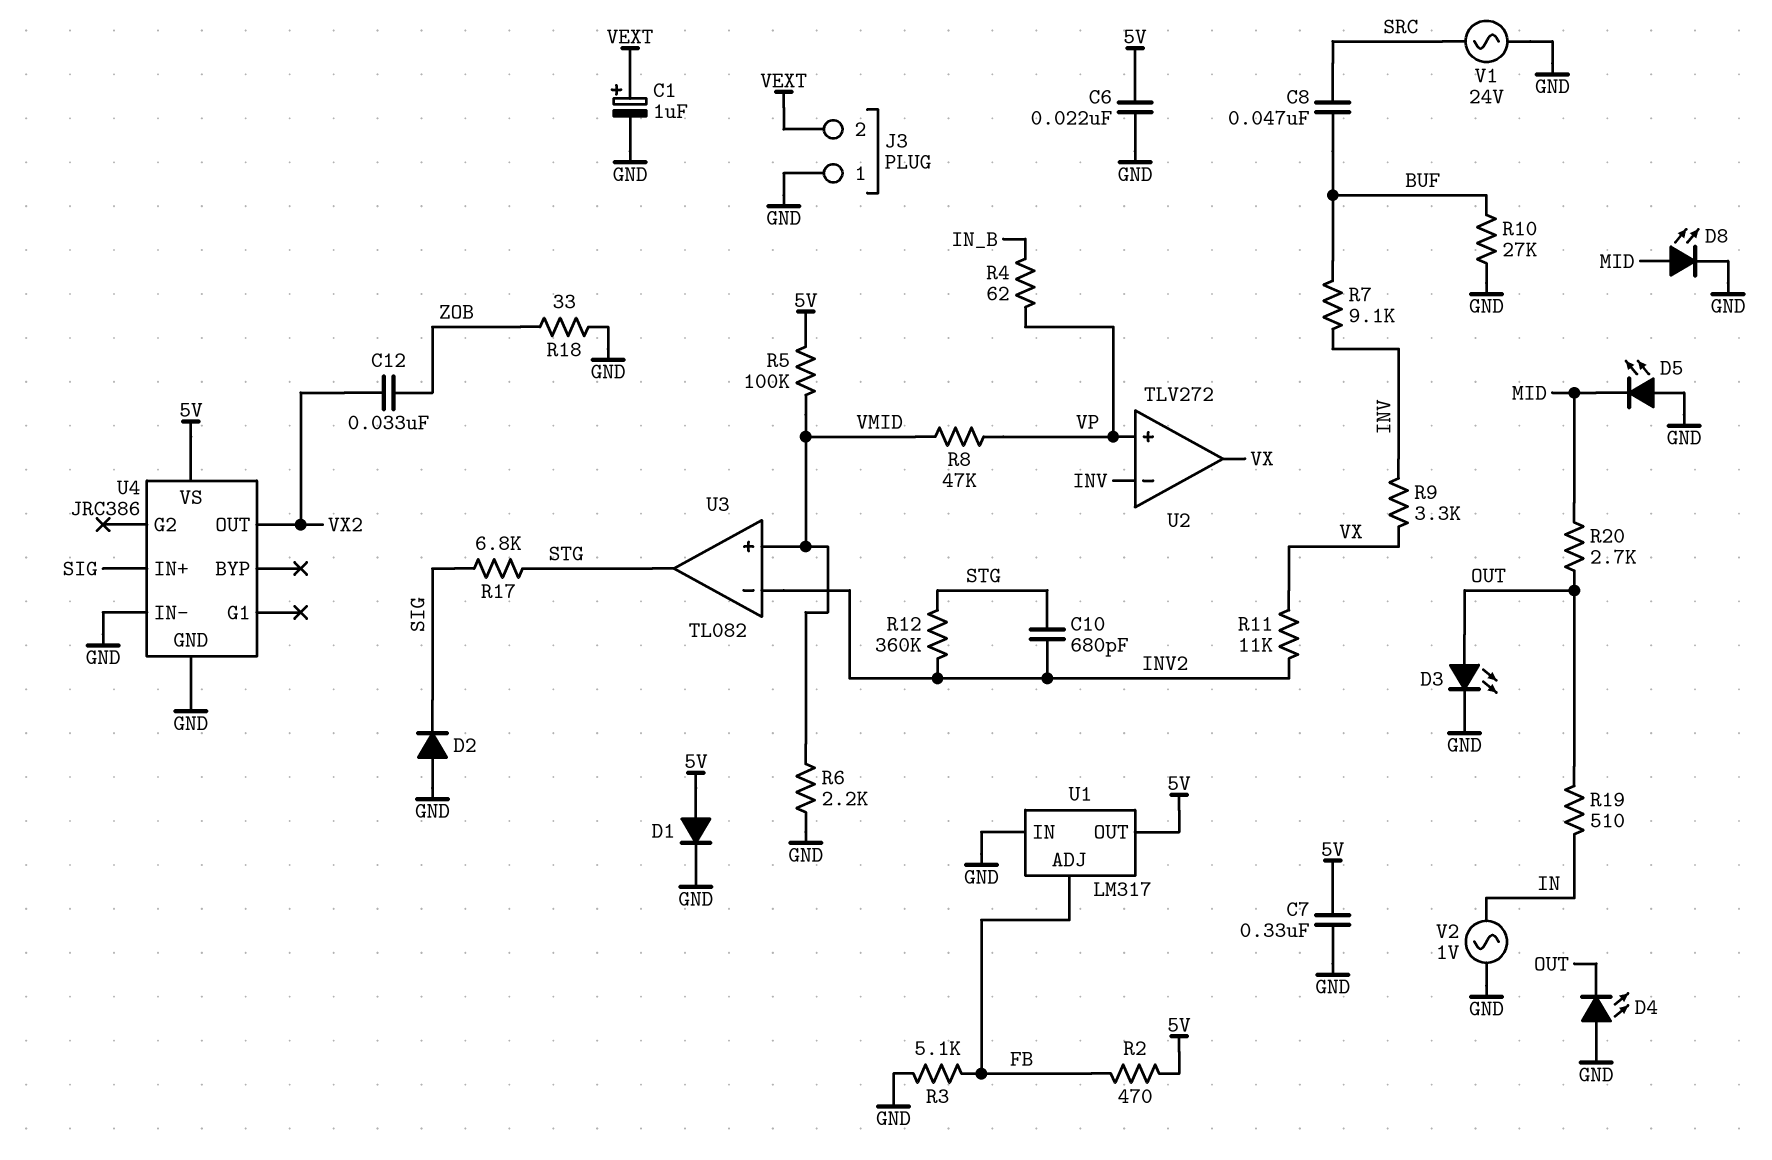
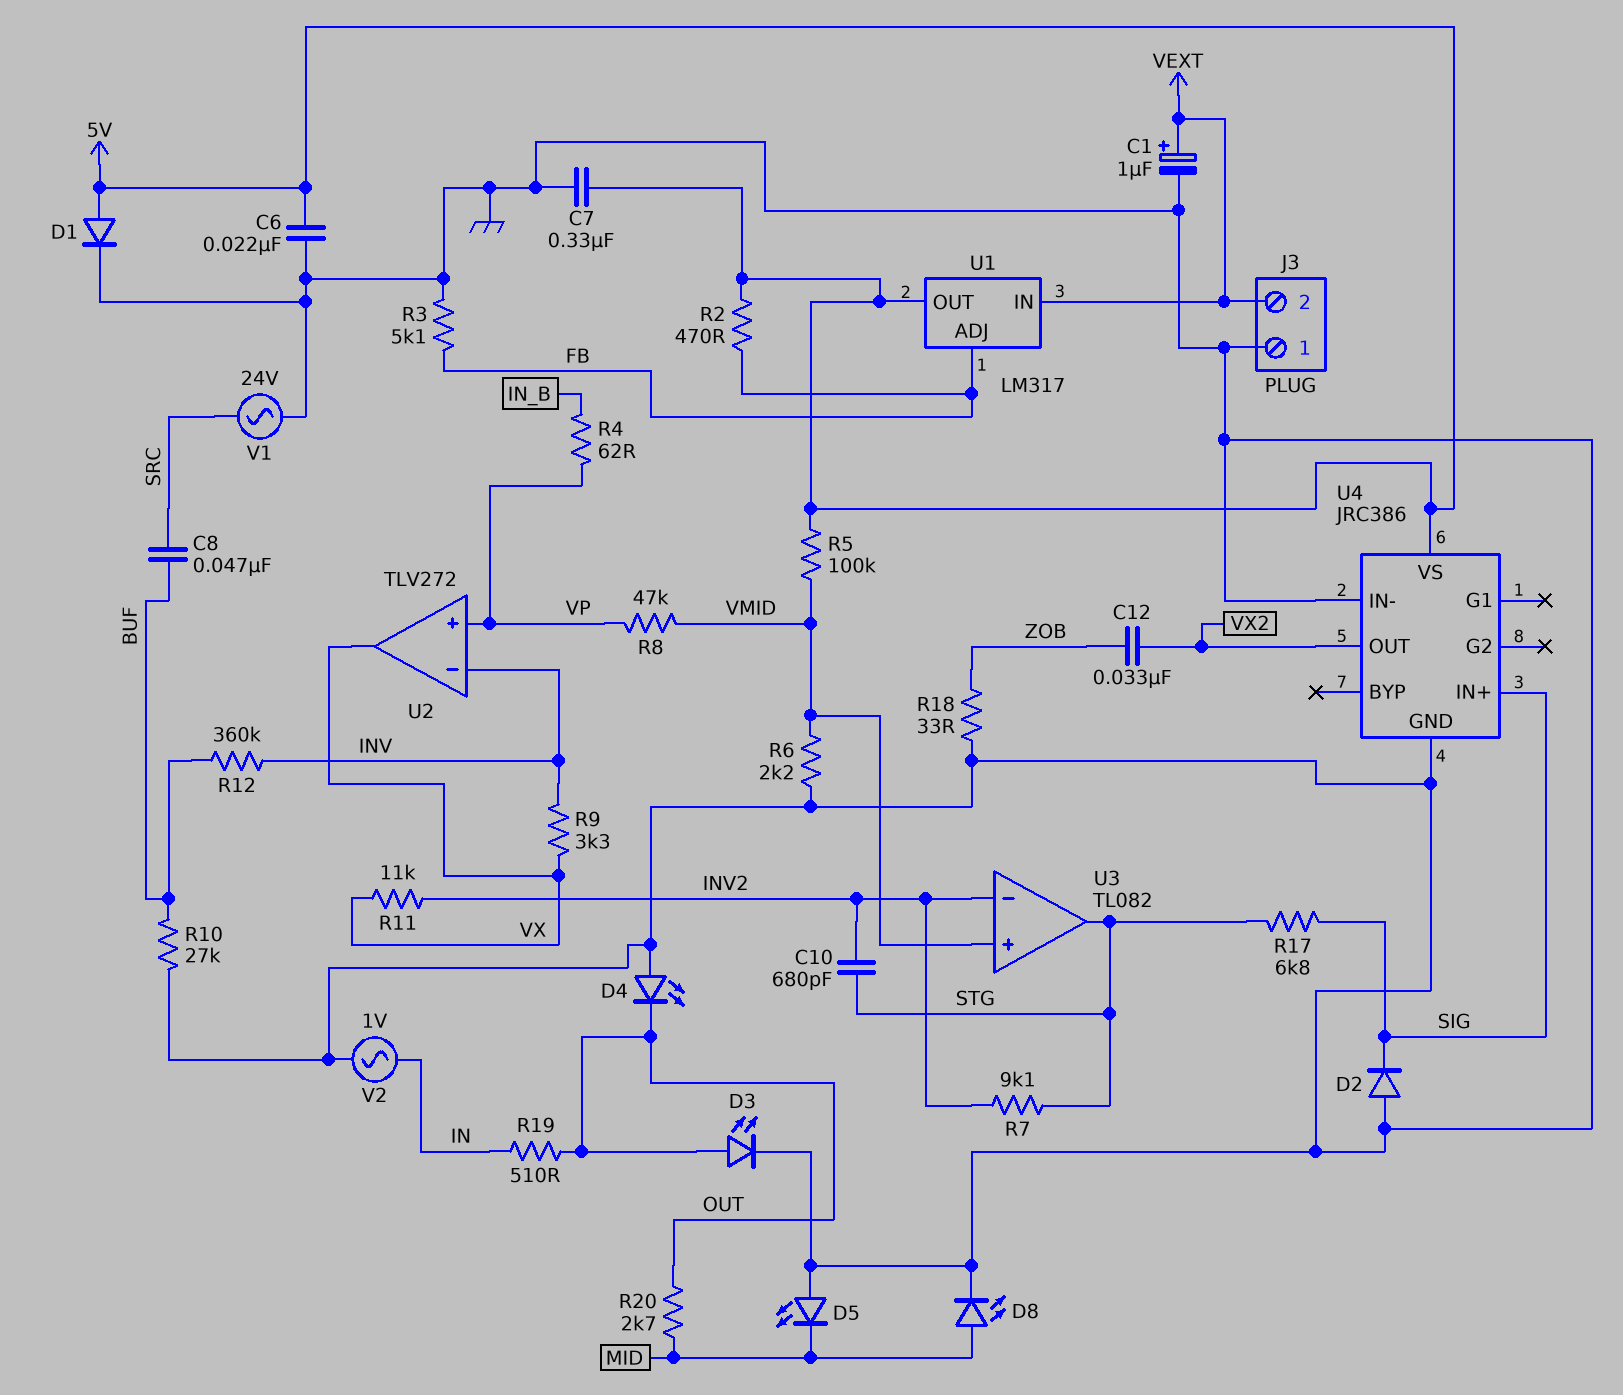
R7: 9.1k (BUF, INV) -> 9.1k (INV2, STG)
R12: 360k (INV2, STG) -> 360k (BUF, INV)
U1 pin IN: GND -> VEXT

